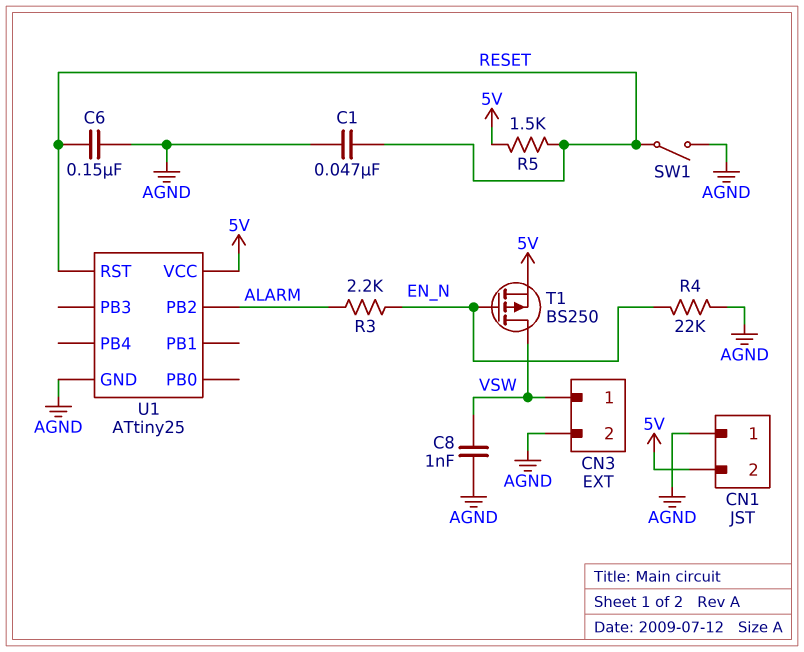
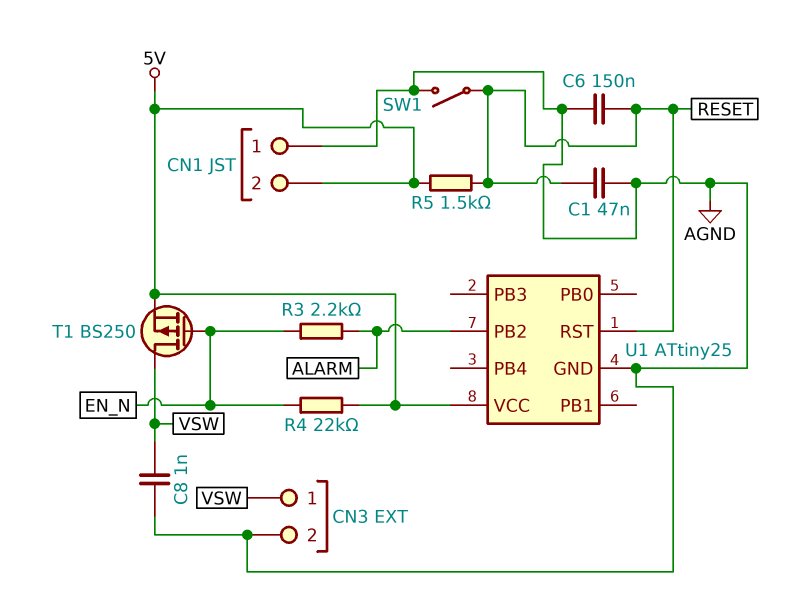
R4: 22k (AGND, EN_N) -> 22k (5V, EN_N)

